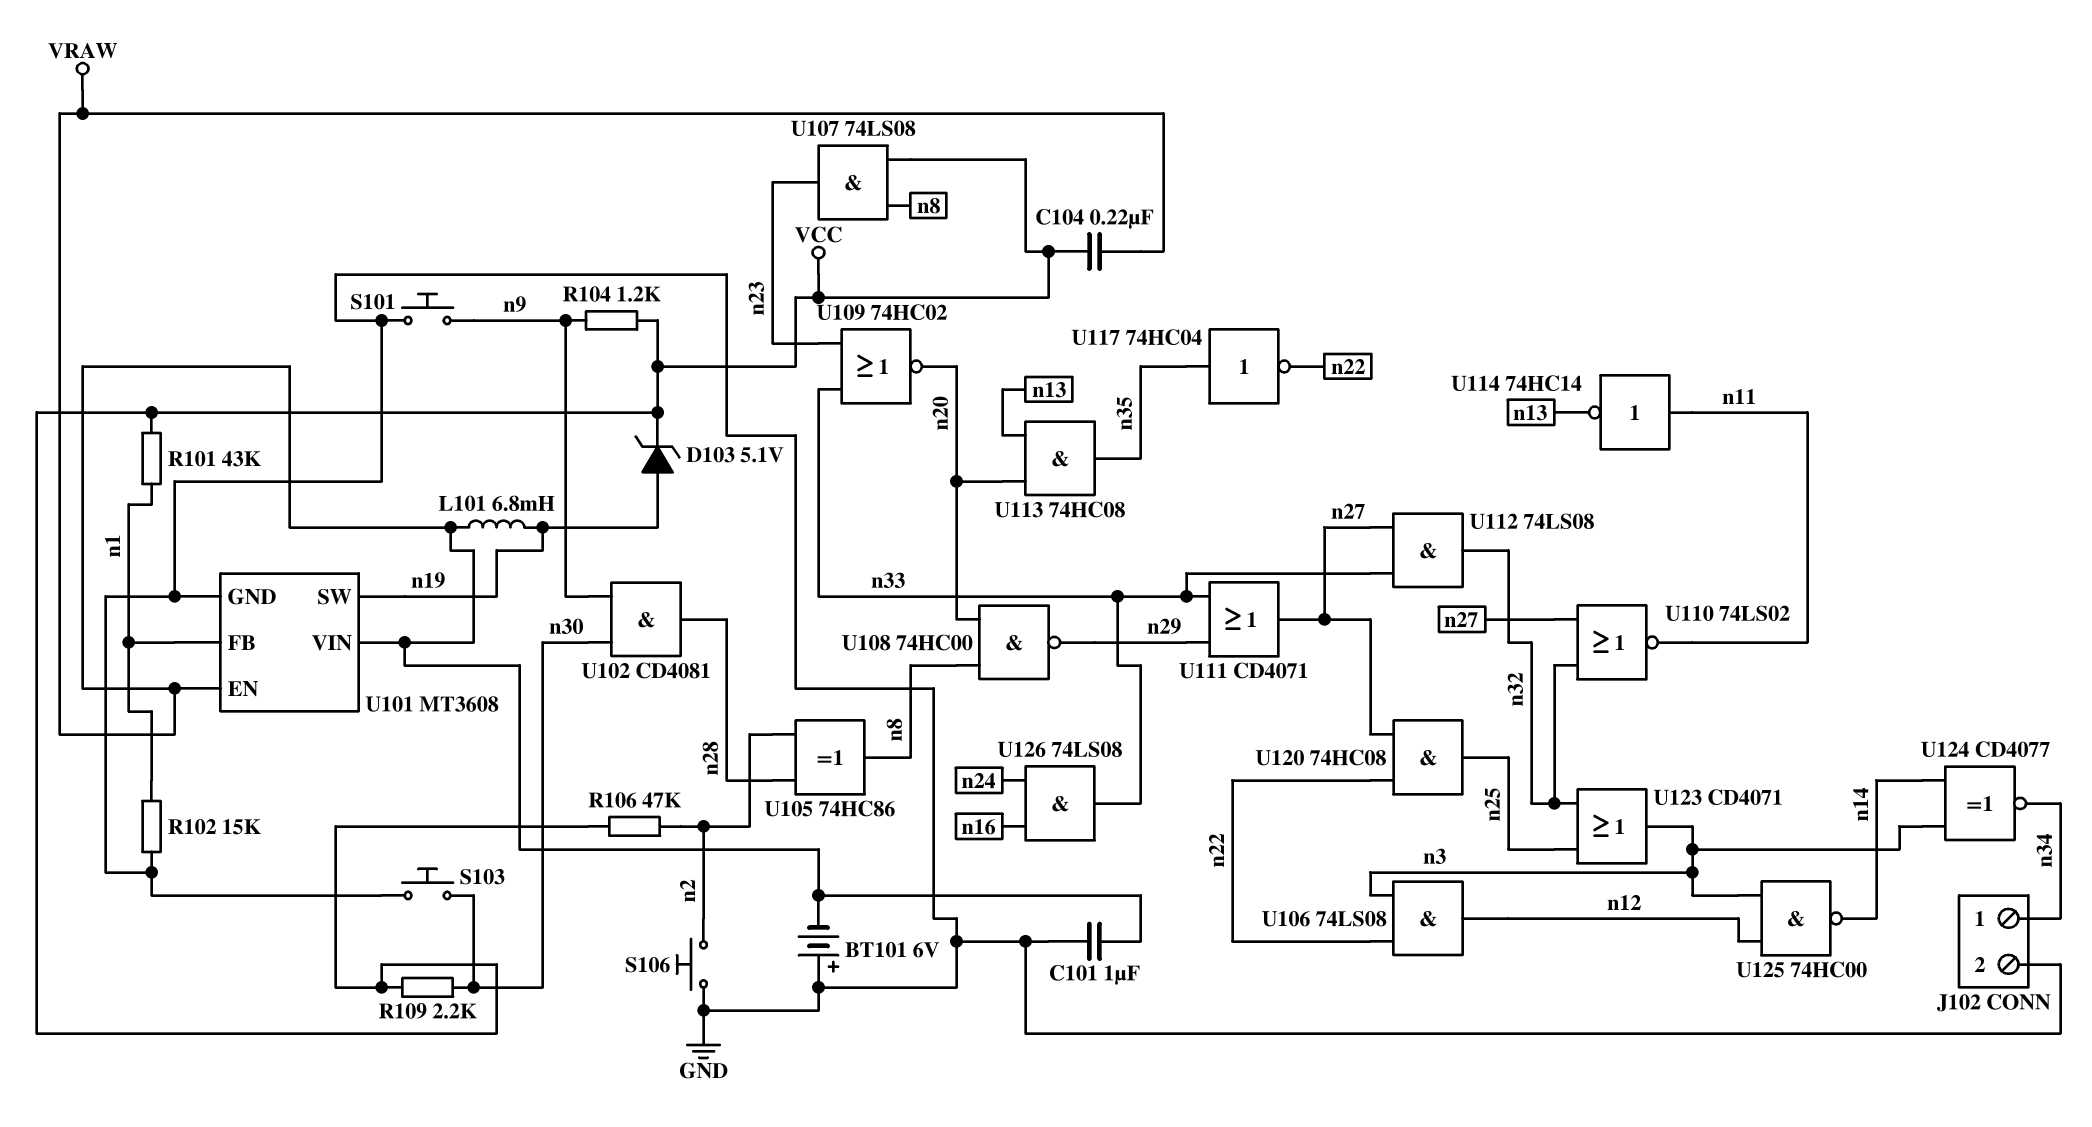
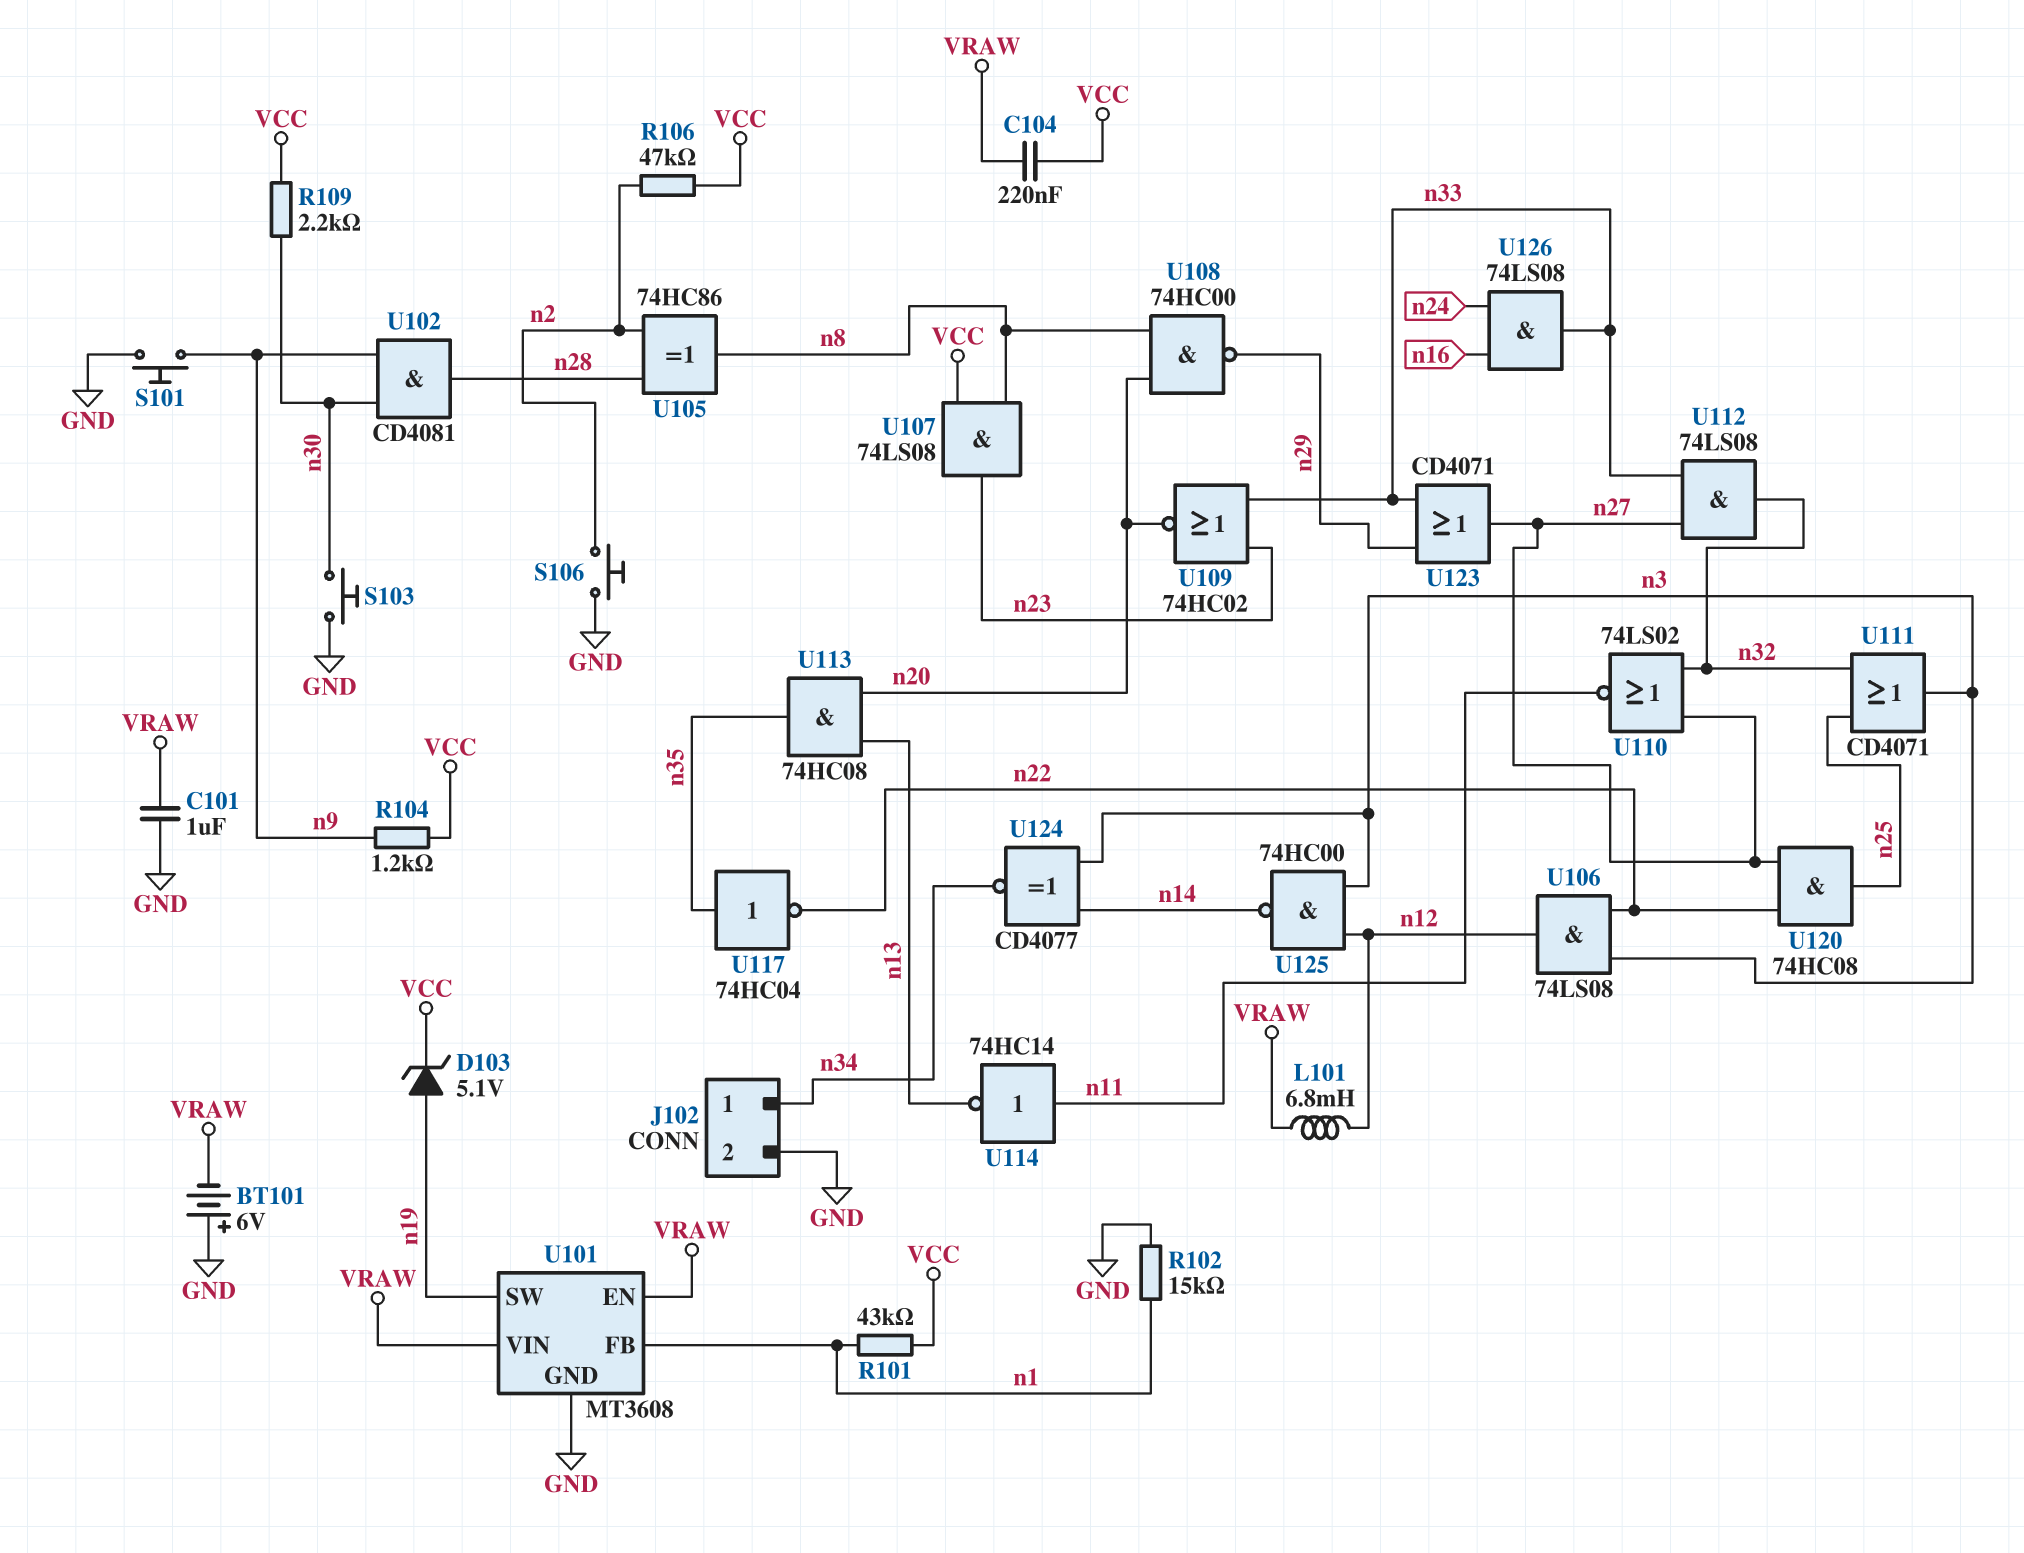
L101: 6.8mH (VRAW, n19) -> 6.8mH (VRAW, n12)
U111: OR CD4071 (in n29, in n33, out n27) -> OR CD4071 (in n25, in n32, out n3)
U123: OR CD4071 (in n25, in n32, out n3) -> OR CD4071 (in n29, in n33, out n27)

